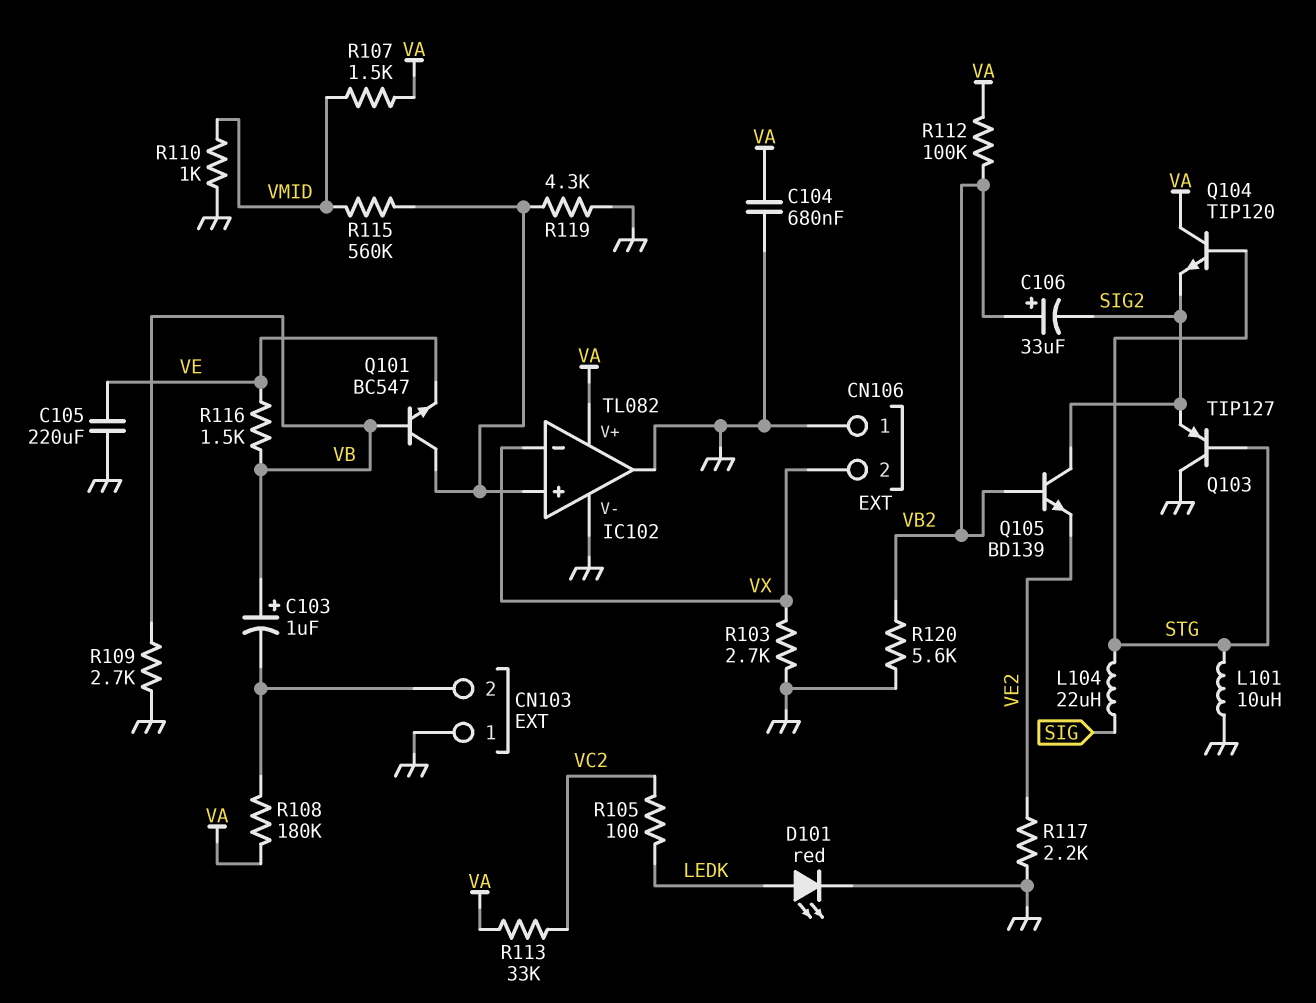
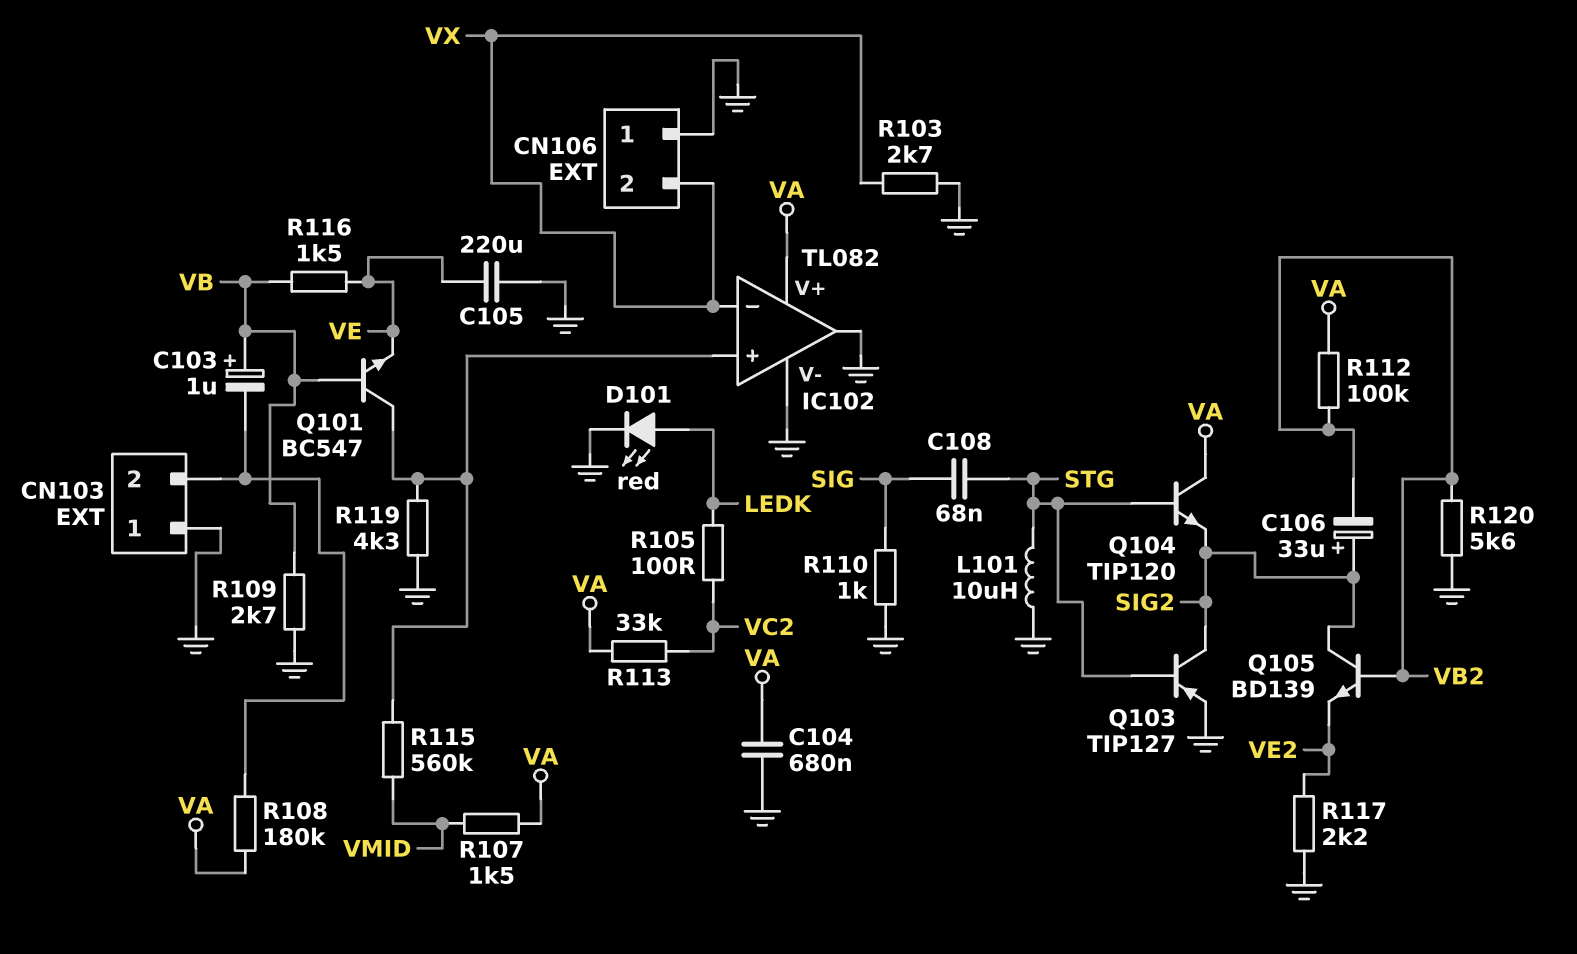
C106: 33uF (plus VB2, minus SIG2) -> 33uF (plus SIG2, minus VB2)
C108: none -> 68nF (SIG, STG)
L104: 22uH (SIG, STG) -> none
Q103: PNP TIP127 (B STG, C GND, E SIG2) -> PNP TIP127 (B STG, C SIG2, E GND)
R110: 1k (GND, VMID) -> 1k (GND, SIG)

